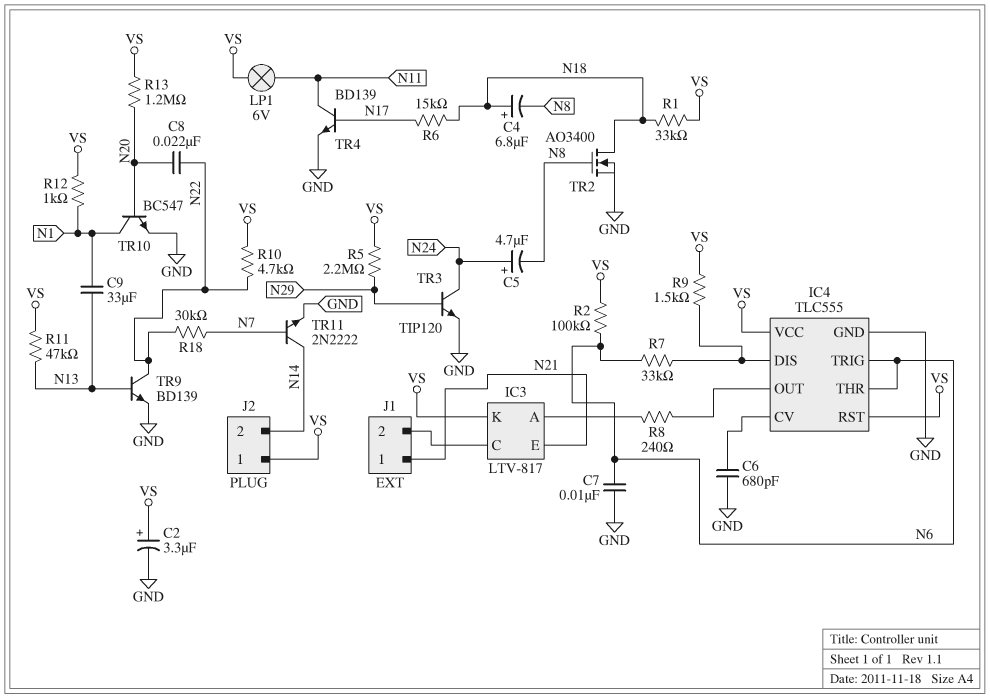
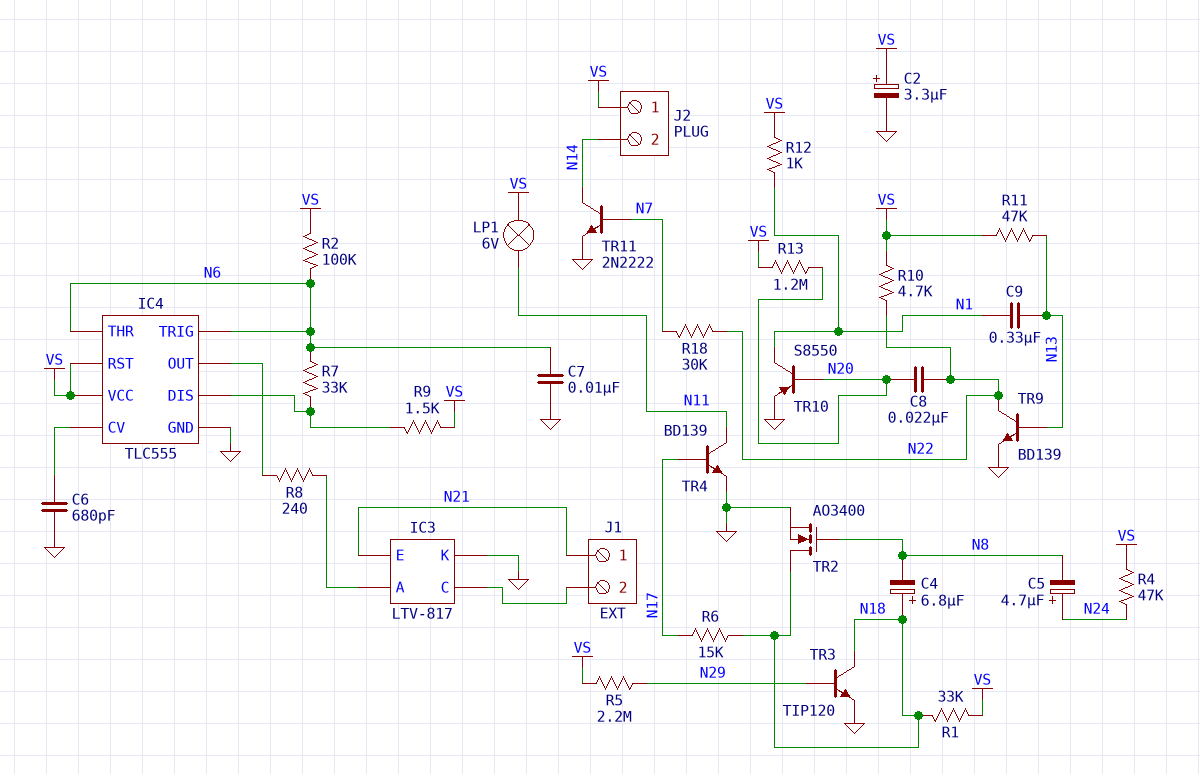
C9: 33uF (N1, N13) -> 330nF (N1, N13)
IC3 pin K: VS -> GND
R4: none -> 47k (N24, VS)
TR3: NPN TIP120 (B N29, C N24, E GND) -> NPN TIP120 (B N29, C N18, E GND)
TR10: NPN BC547 (B N20, C N1, E GND) -> PNP S8550 (B N20, C N1, E GND)

